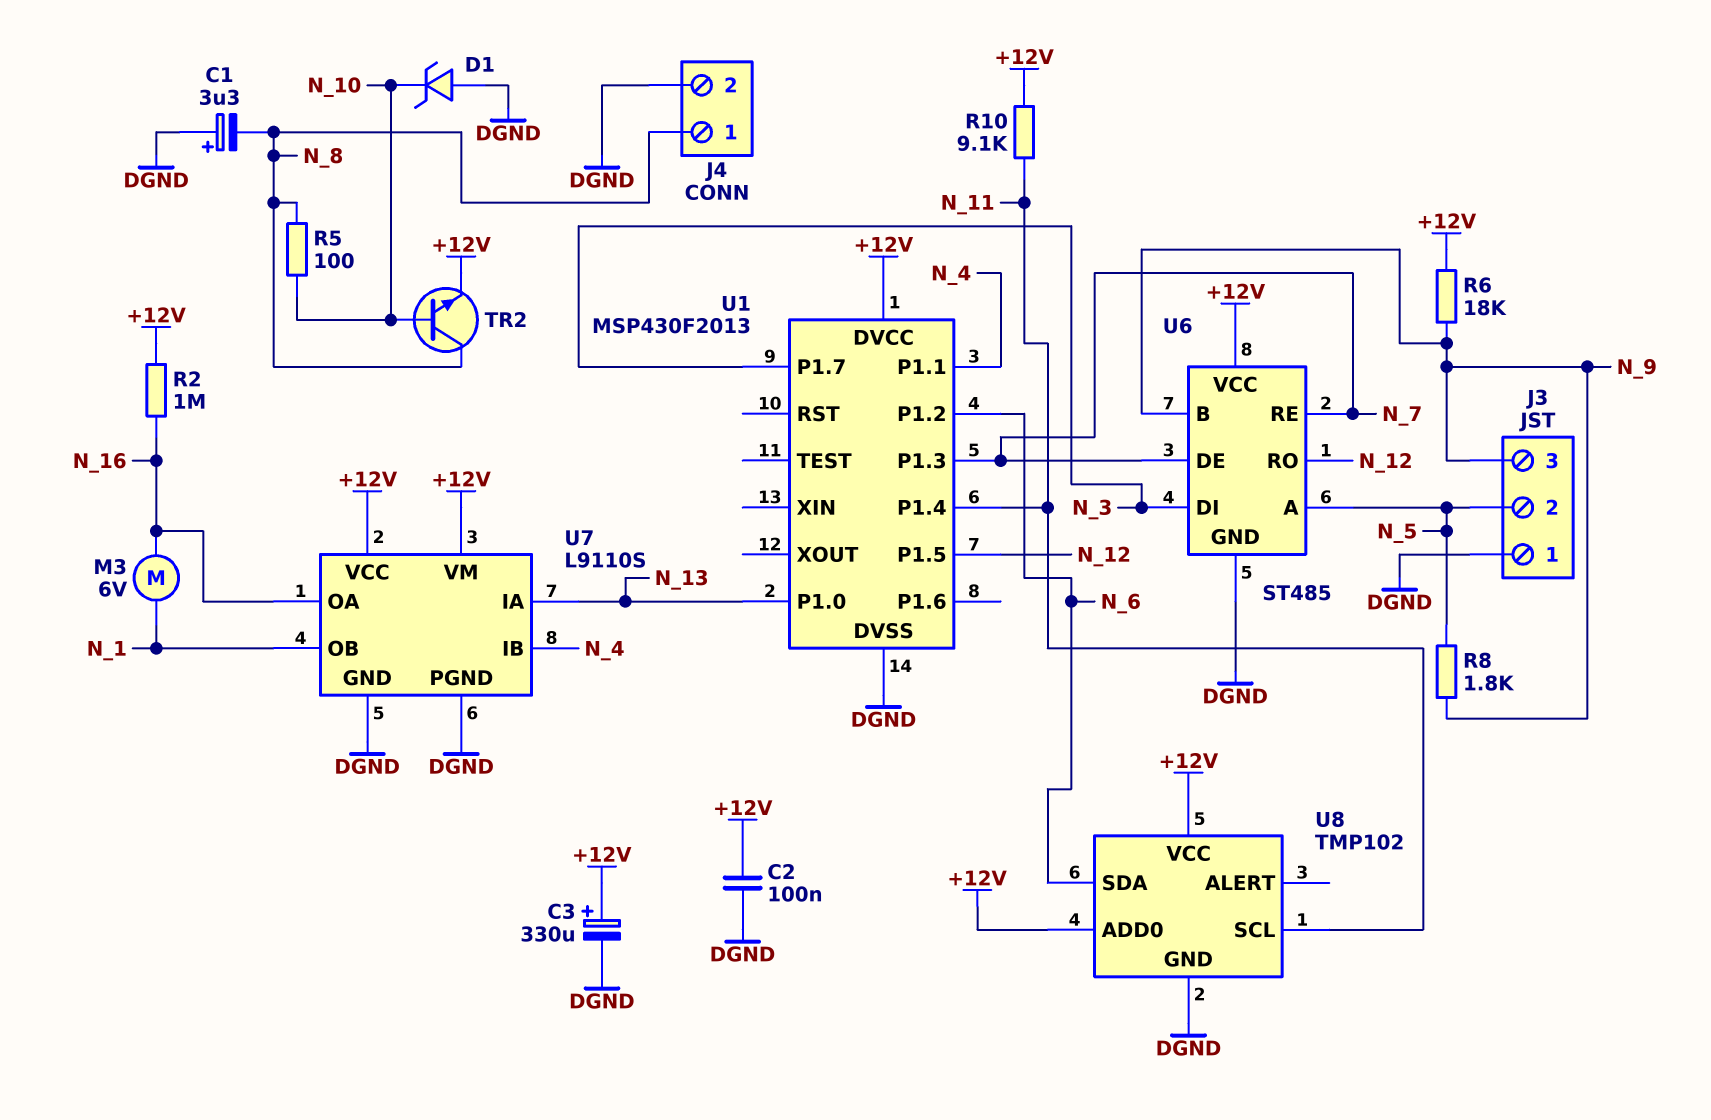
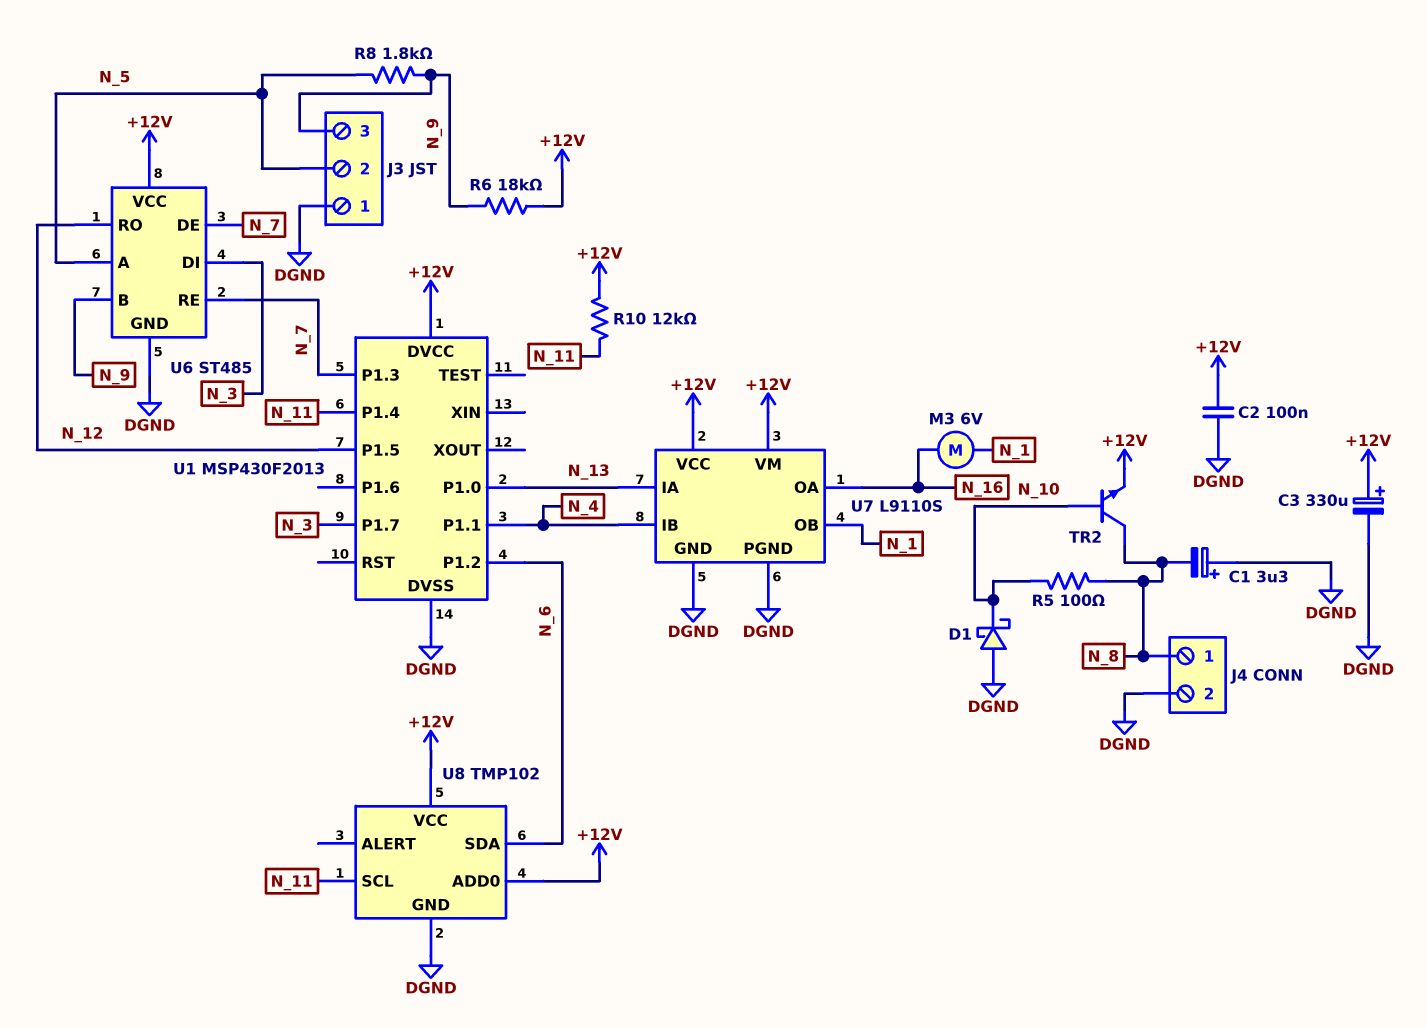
D1: zener (A DGND, K N_10) -> schottky (A DGND, K N_10)
R2: 1M (+12V, N_16) -> none
R10: 9.1k (+12V, N_11) -> 12k (+12V, N_11)

